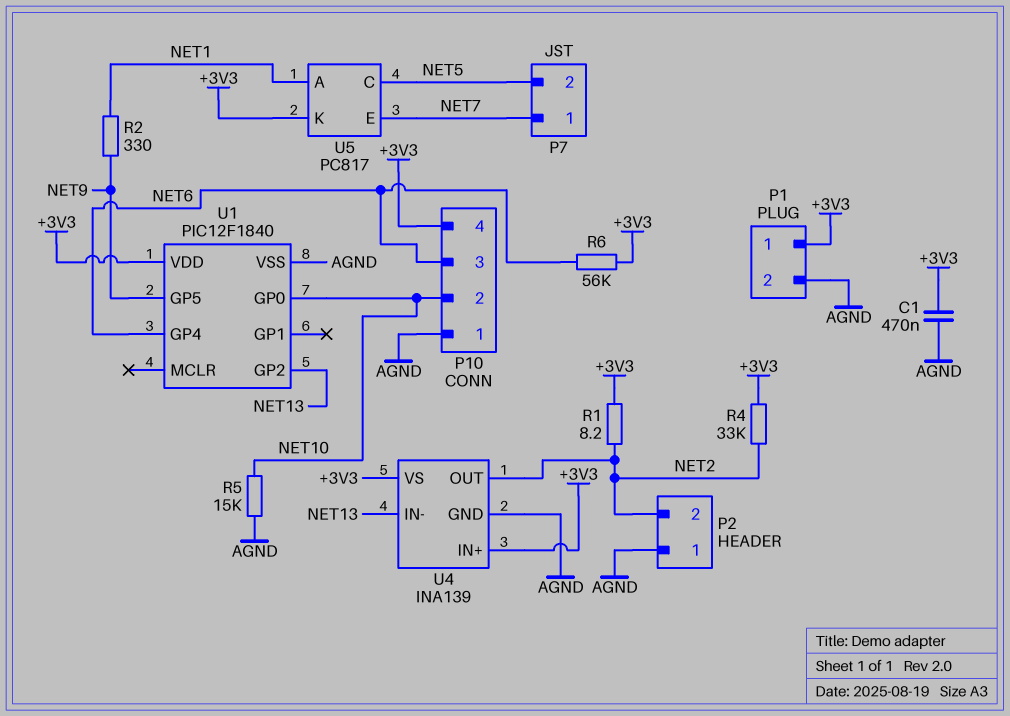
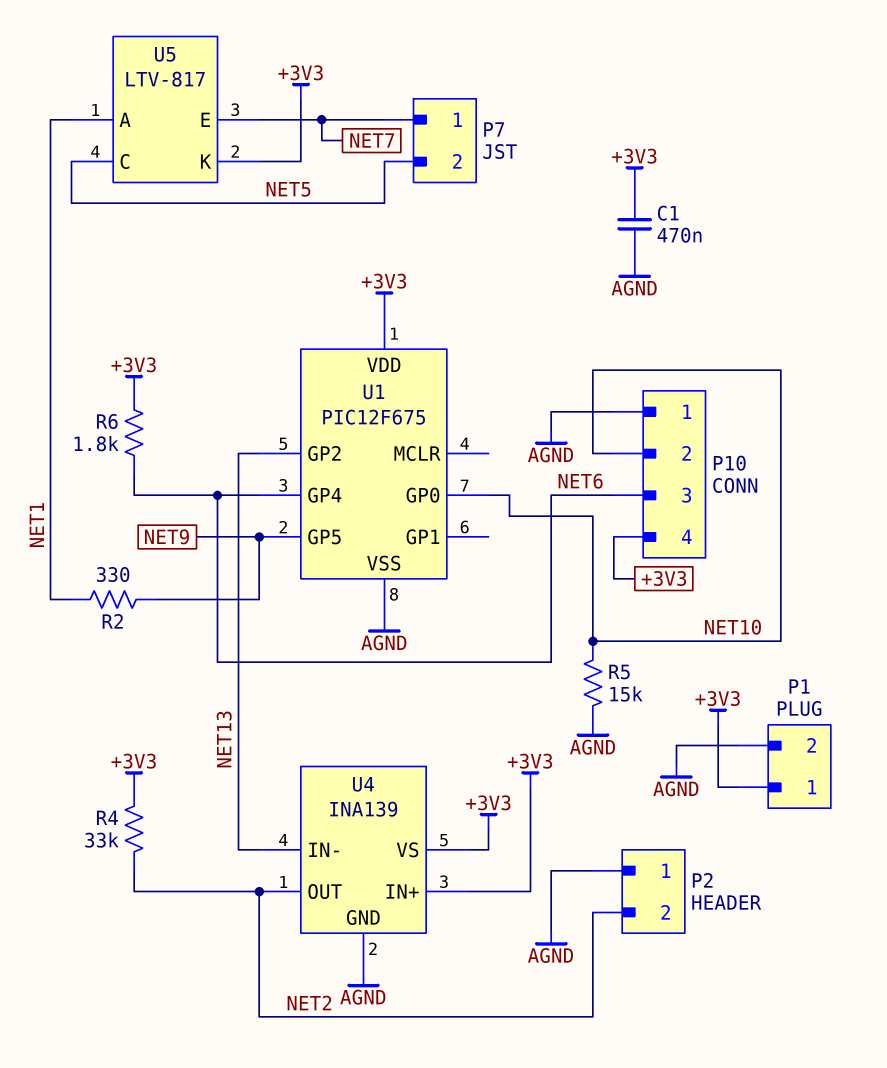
R1: 8.2 (+3V3, NET2) -> none
R6: 56k (+3V3, NET6) -> 1.8k (+3V3, NET6)
U1: PIC12F1840 -> PIC12F675
U5: PC817 -> LTV-817

